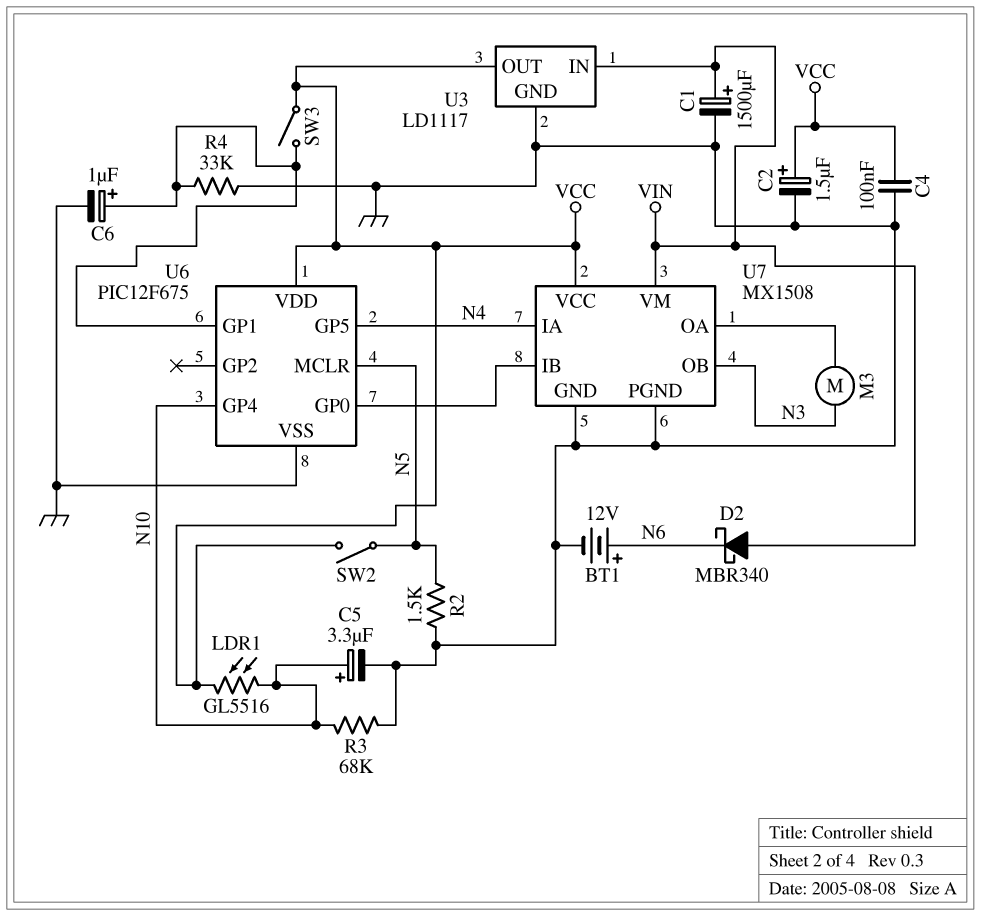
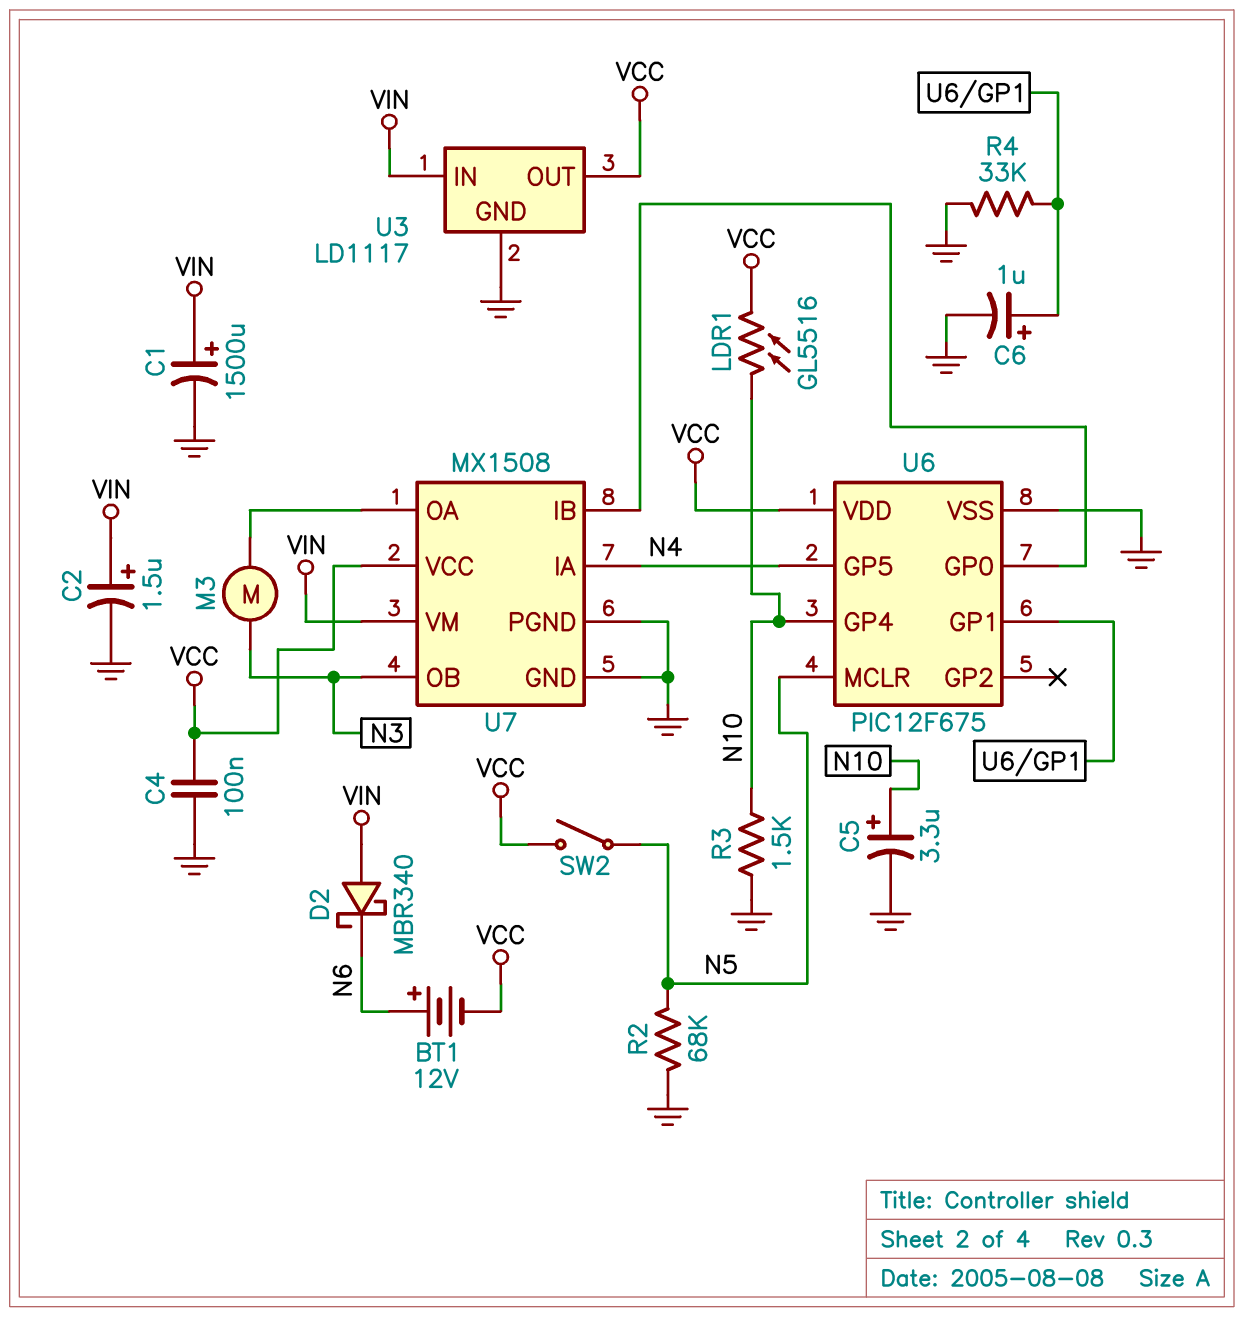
BT1: 12V (plus N6, minus GND) -> 12V (plus N6, minus VCC)
C2: 1.5uF (plus VCC, minus GND) -> 1.5uF (plus VIN, minus GND)
R2: 1.5k (GND, N5) -> 68k (GND, N5)
R3: 68k (GND, N10) -> 1.5k (GND, N10)
SW3: switch (U6/GP1, VCC) -> none

